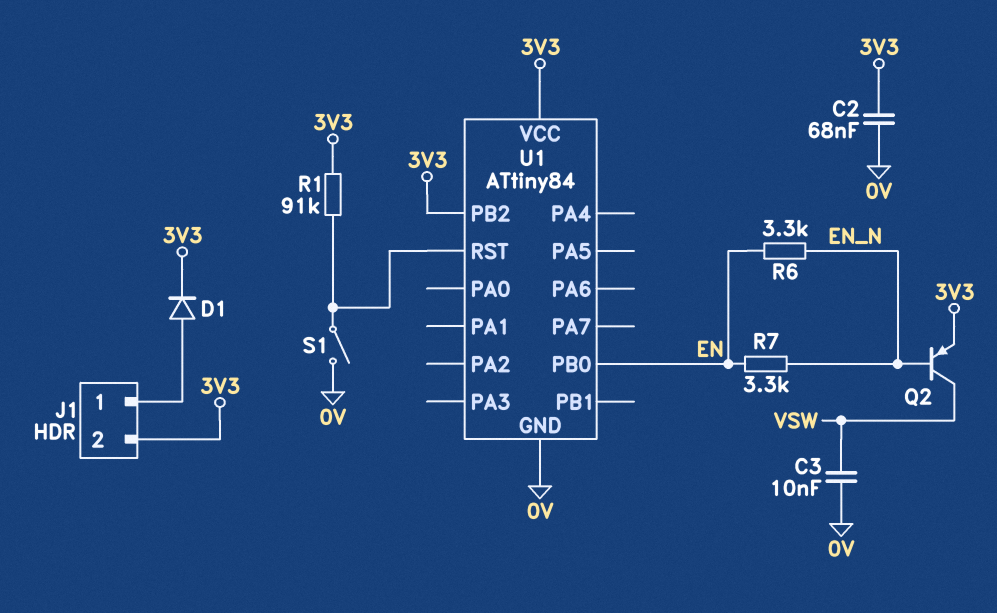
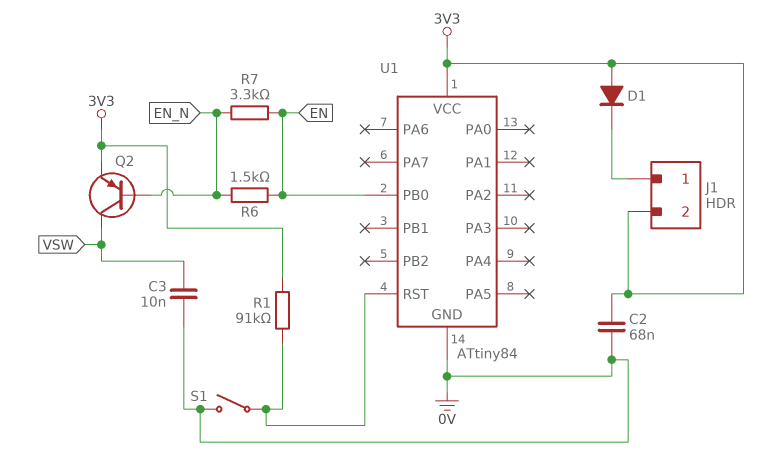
D1: diode (A J1/1, K 3V3) -> diode (A 3V3, K J1/1)
R6: 3.3k (EN, EN_N) -> 1.5k (EN, EN_N)
U1 pin PB2: 3V3 -> none

